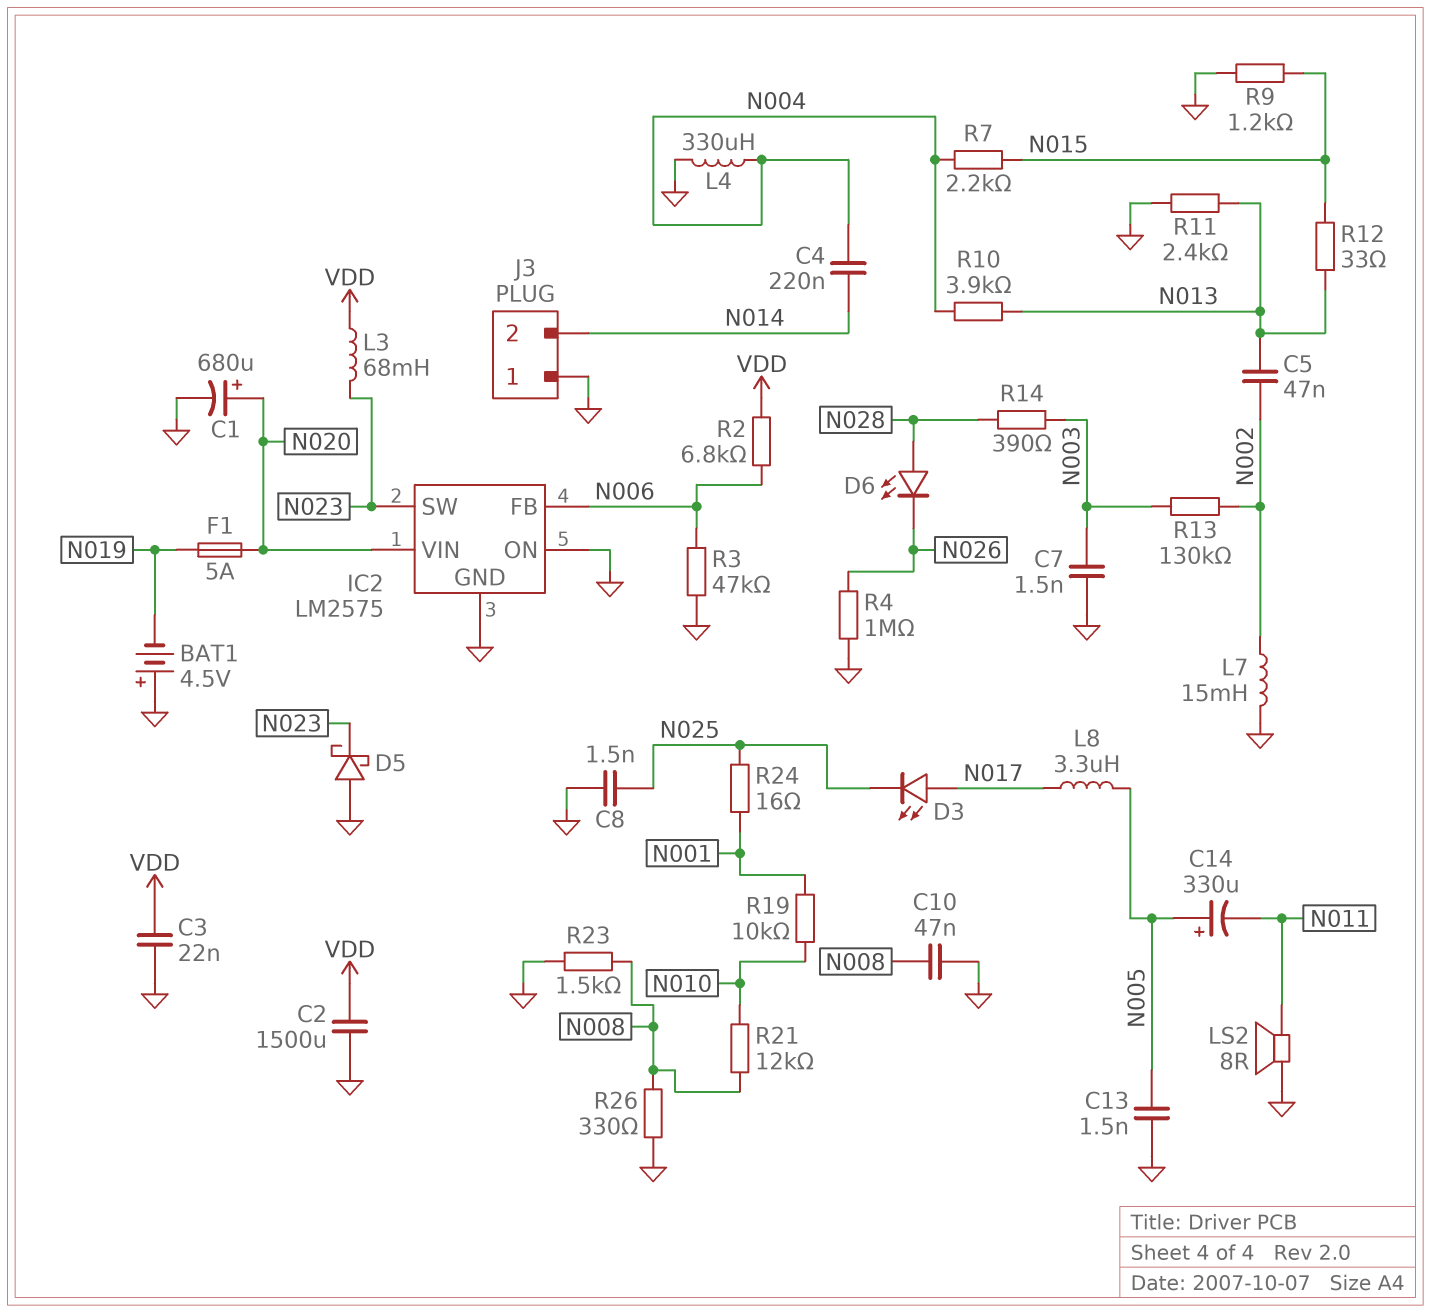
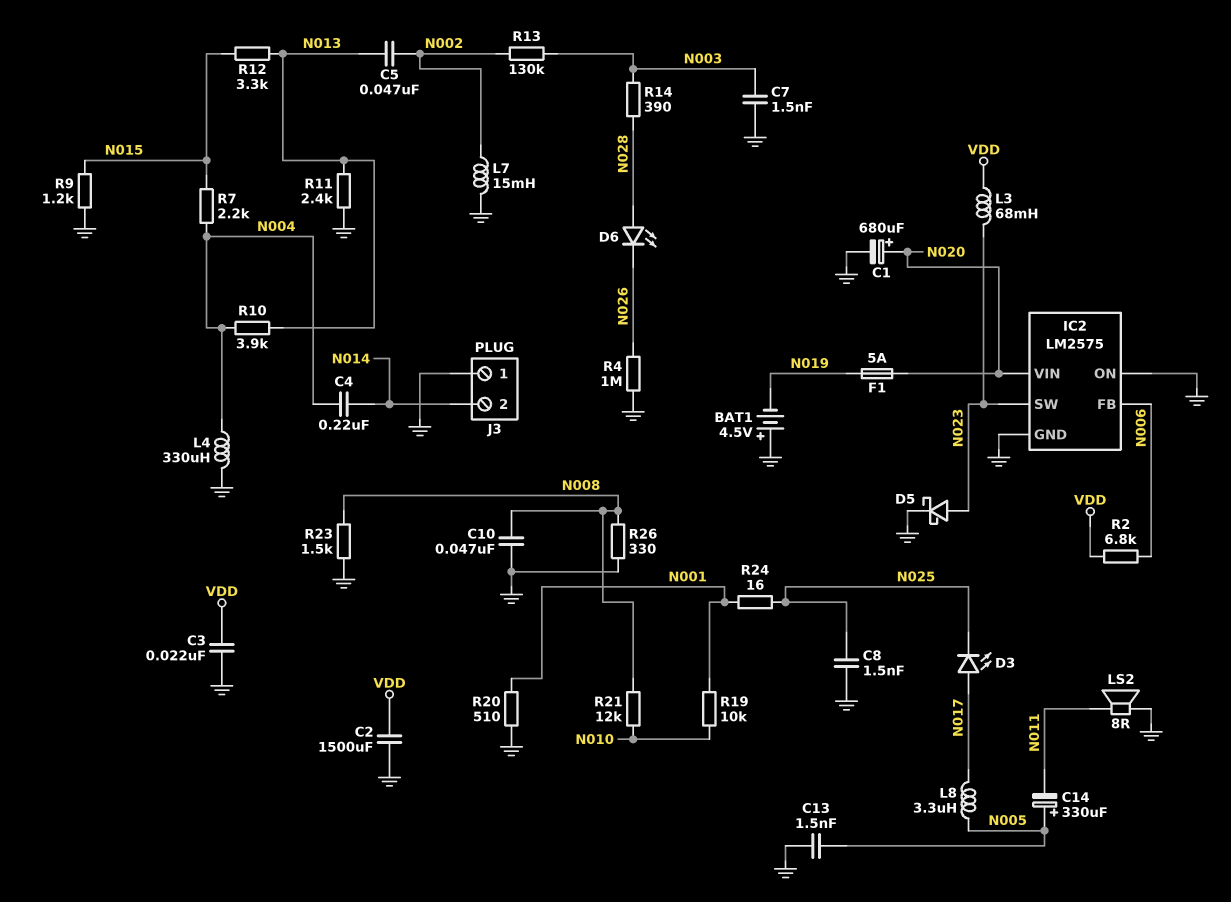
D5: schottky (A GND, K N023) -> schottky (A N023, K GND)
R3: 47k (GND, N006) -> none
R12: 33 (N013, N015) -> 3.3k (N013, N015)
R20: none -> 510 (GND, N001)

